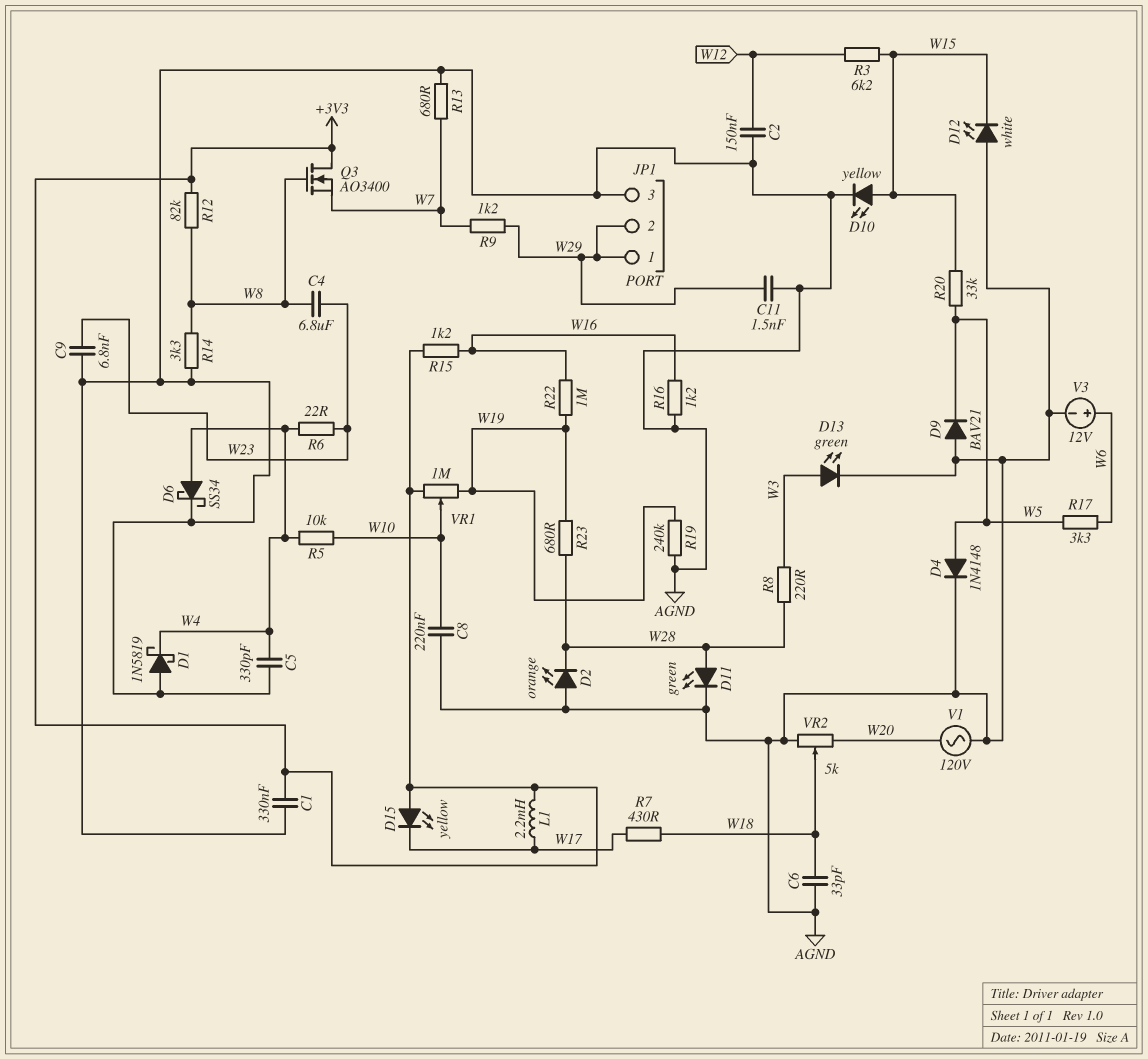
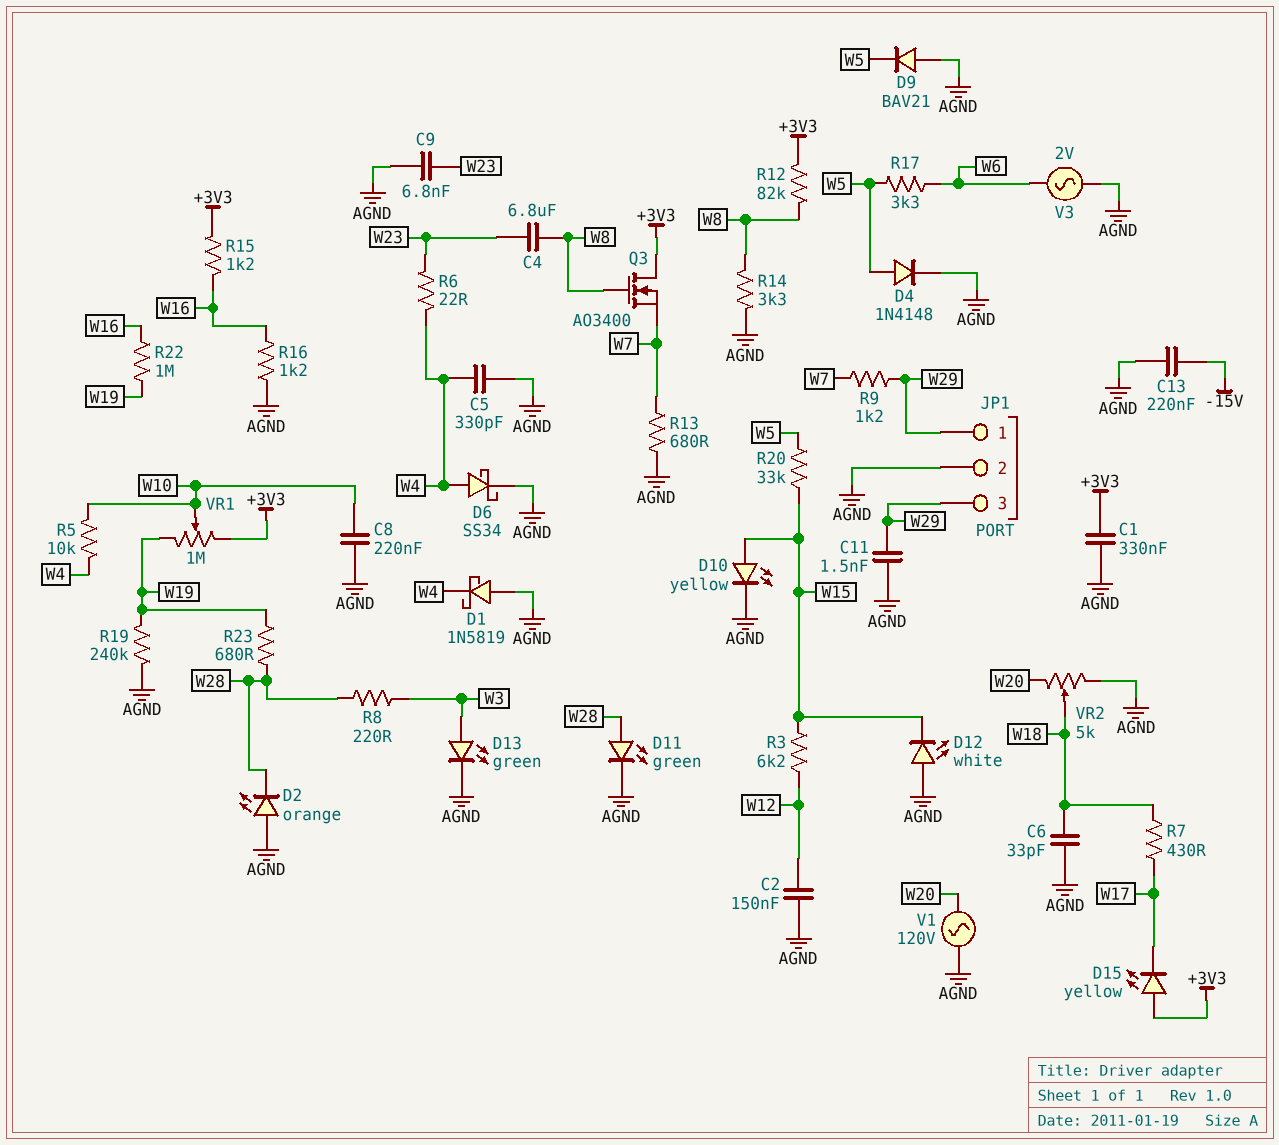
C13: none -> 220nF (-15V, AGND)
JP1 pin 2: W29 -> AGND
JP1 pin 3: AGND -> W29
L1: 2.2mH (+3V3, W17) -> none
V3: 12V (plus W6, minus AGND) -> AC 2V (AGND, W6)

